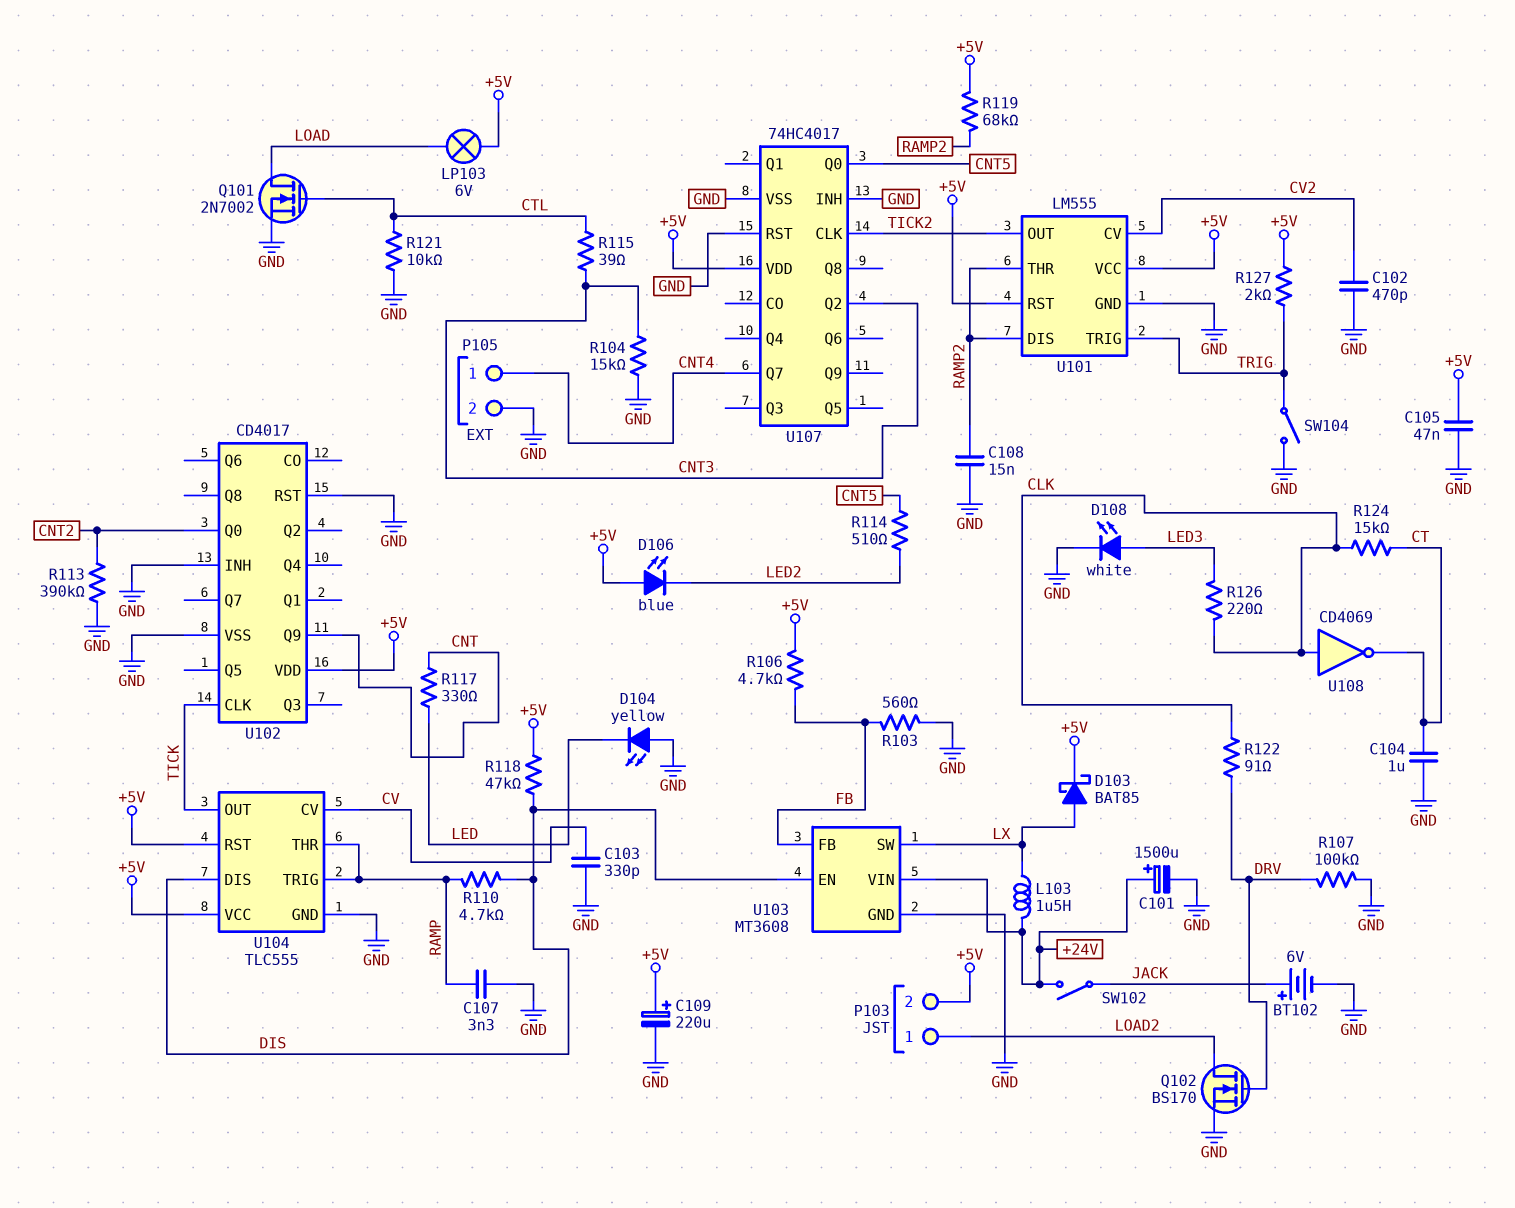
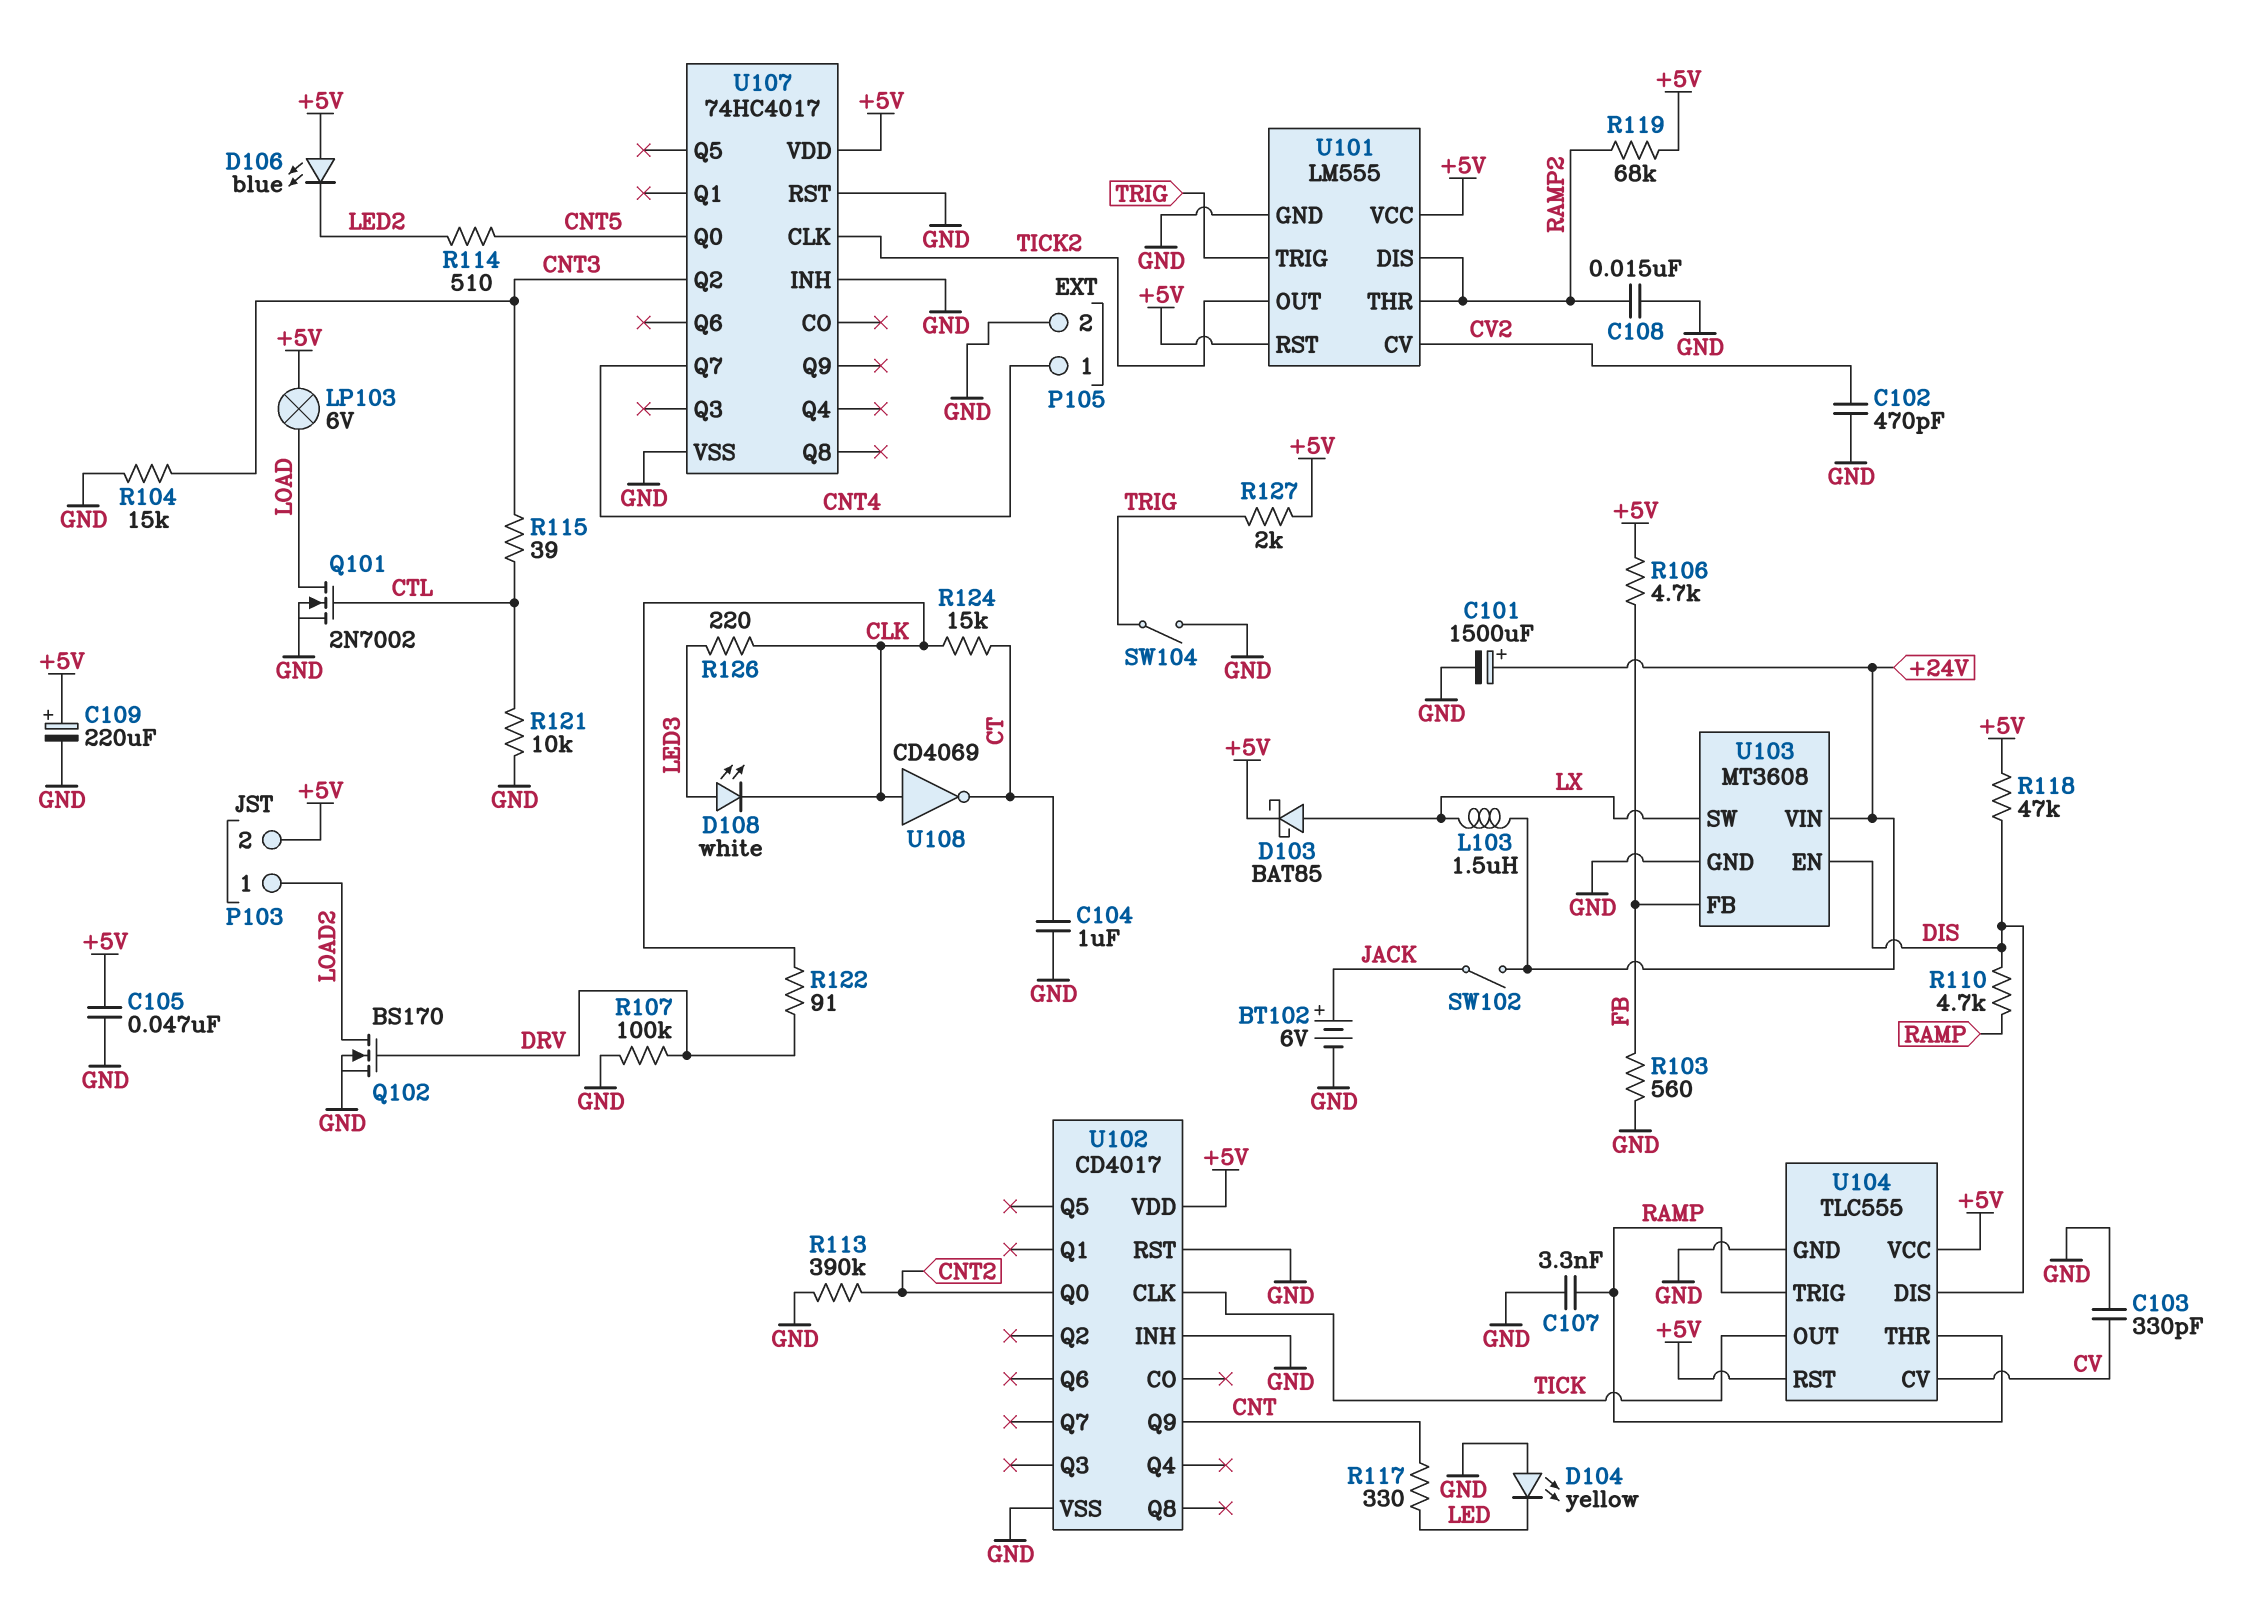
D108: LED white (A LED3, K GND) -> LED white (A LED3, K CLK)

